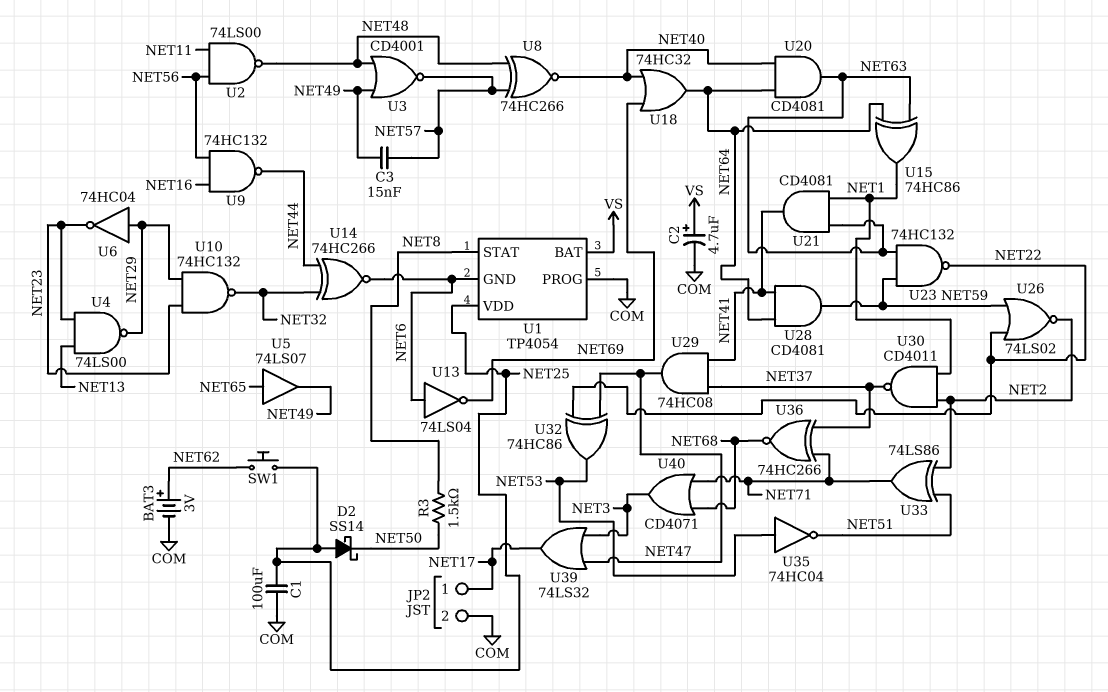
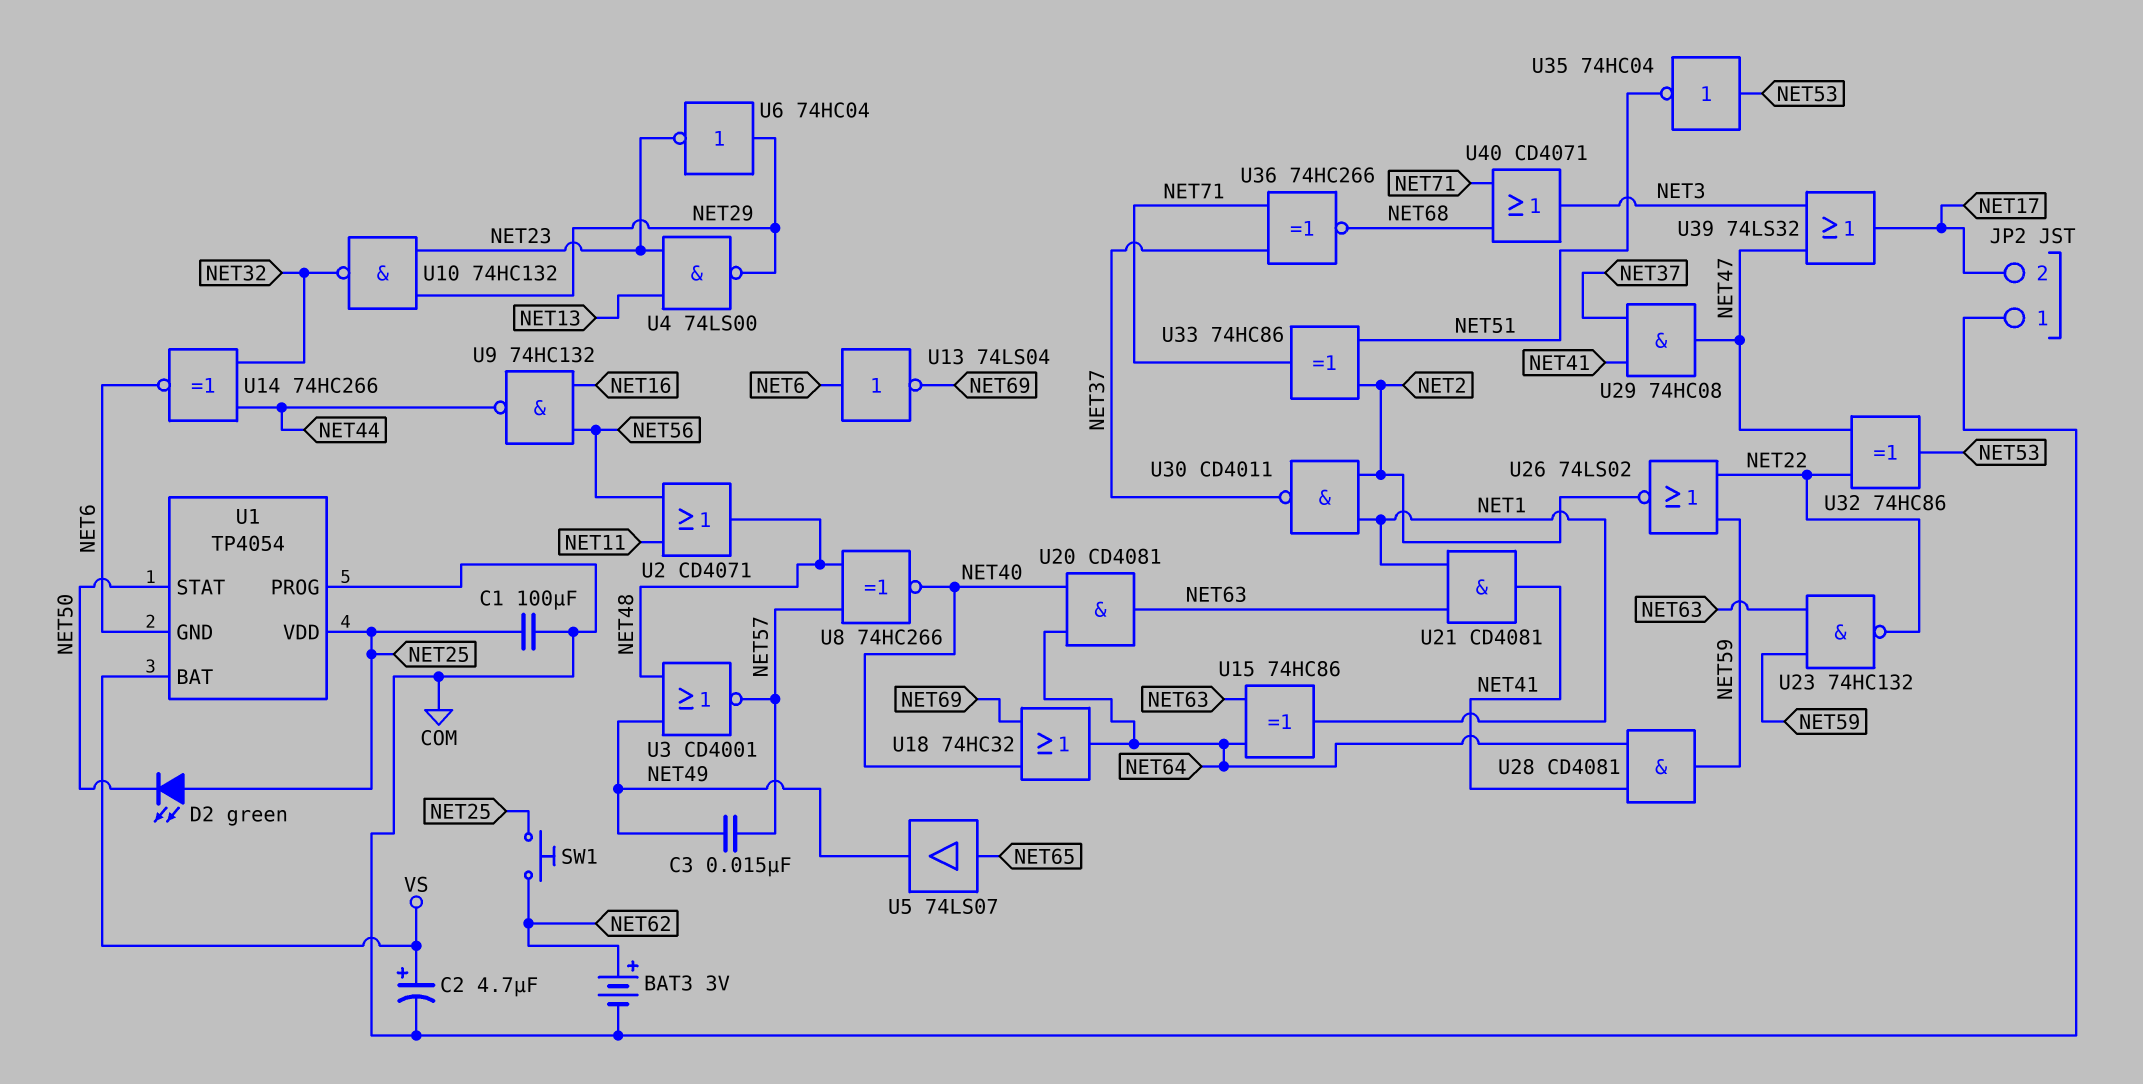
D2: schottky SS14 (A NET25, K NET50) -> LED green (A NET25, K NET50)
JP2 pin 1: NET17 -> COM
JP2 pin 2: COM -> NET17
R3: 1.5k (NET8, NET50) -> none
U1 pin STAT: NET8 -> NET50
U2: NAND 74LS00 (in NET11, in NET56, out NET48) -> OR CD4071 (in NET11, in NET56, out NET48)
U33: XOR 74LS86 (in NET2, in NET51, out NET71) -> XOR 74HC86 (in NET2, in NET51, out NET71)

